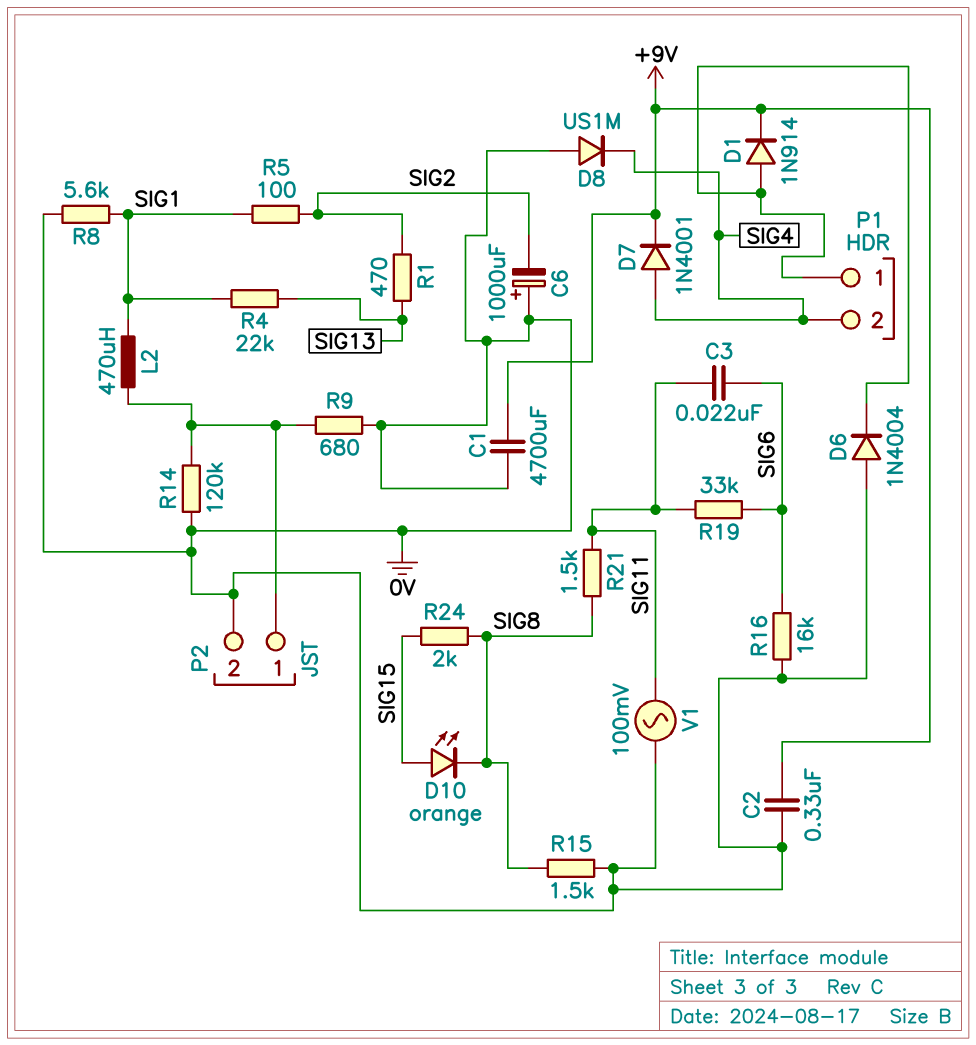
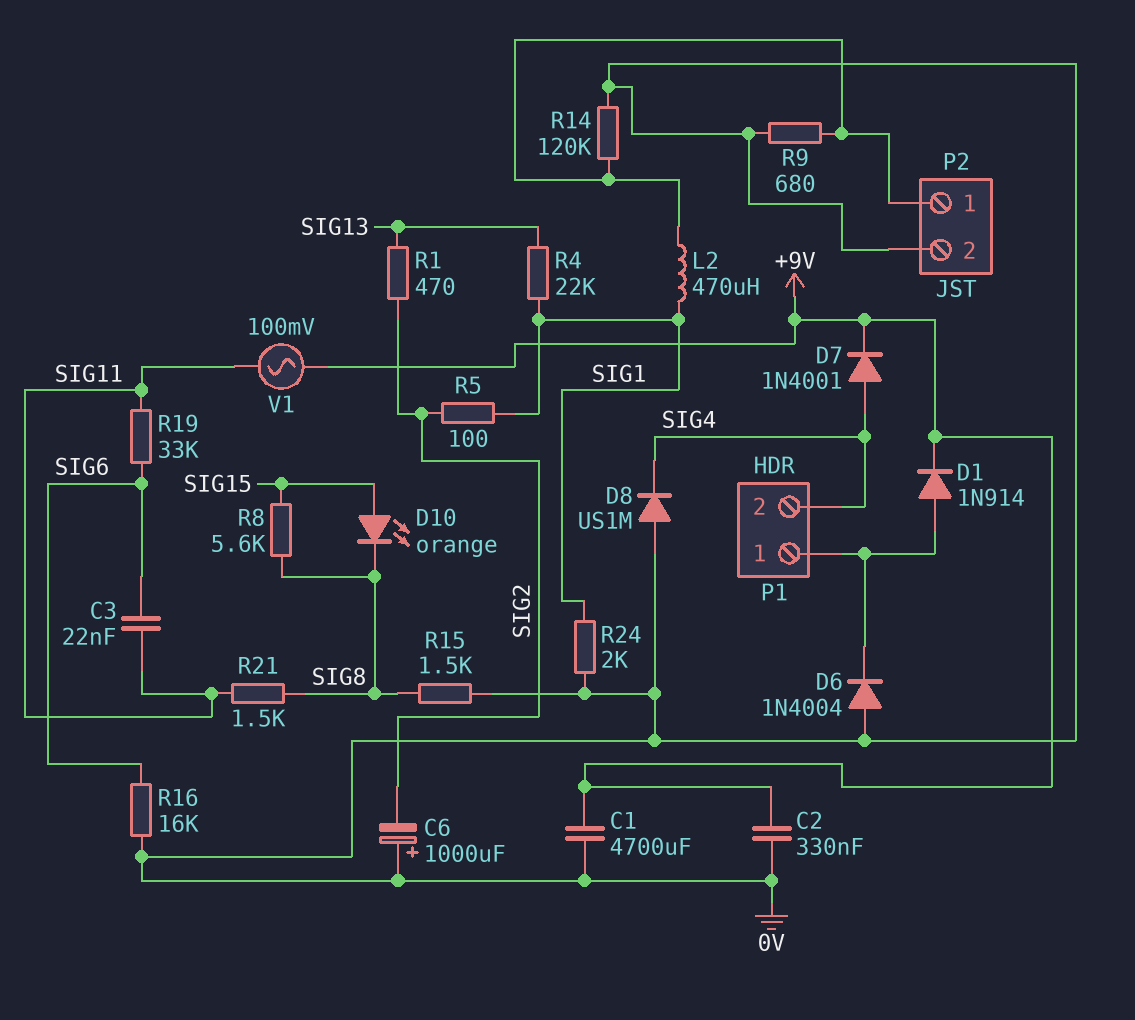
R8: 5.6k (0V, SIG1) -> 5.6k (SIG8, SIG15)
R24: 2k (SIG8, SIG15) -> 2k (0V, SIG1)
V1: AC 100mV (0V, SIG11) -> AC 100mV (+9V, SIG11)

